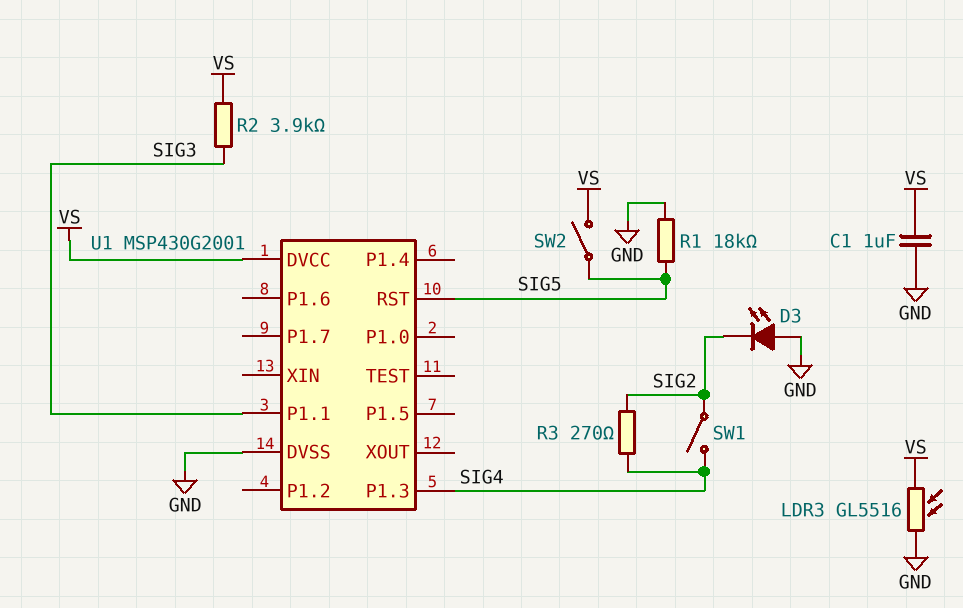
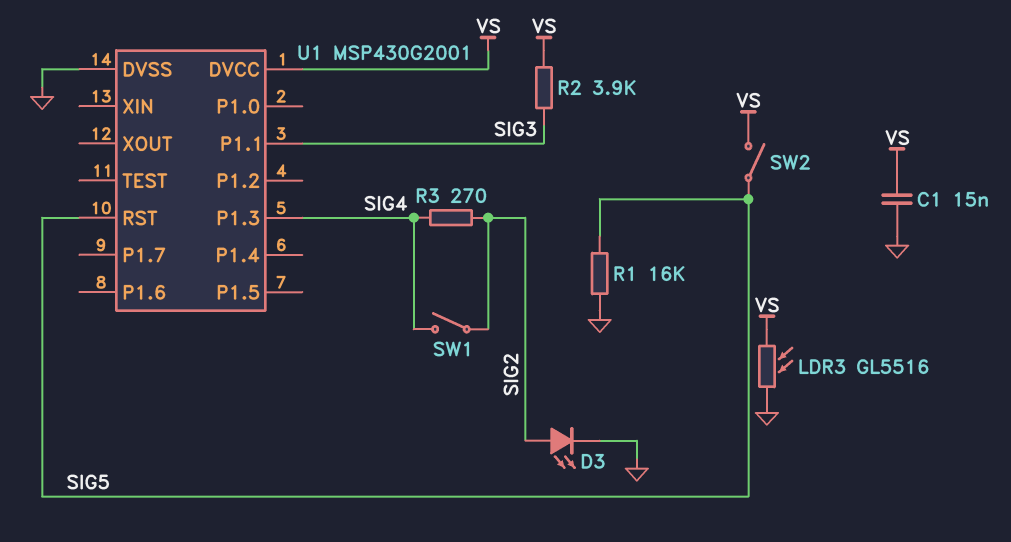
C1: 1uF (GND, VS) -> 15nF (GND, VS)
D3: LED (A GND, K SIG2) -> LED (A SIG2, K GND)
R1: 18k (GND, SIG5) -> 16k (GND, SIG5)

